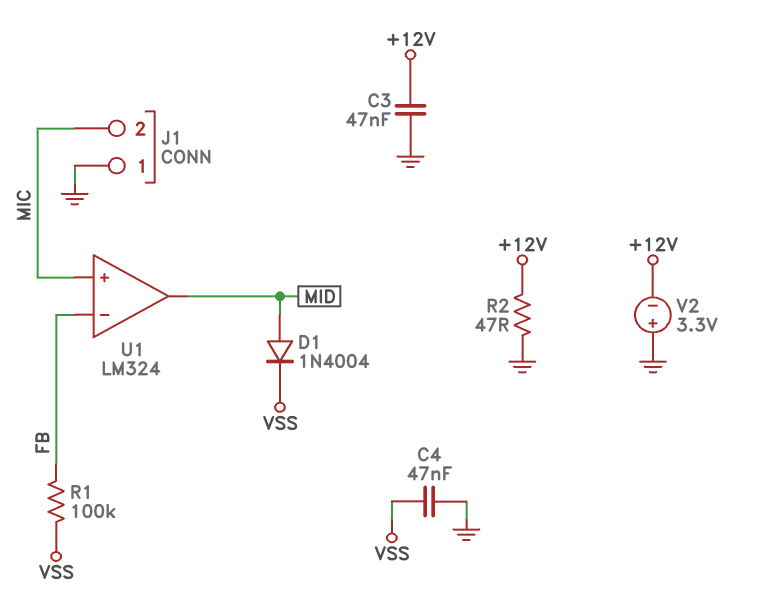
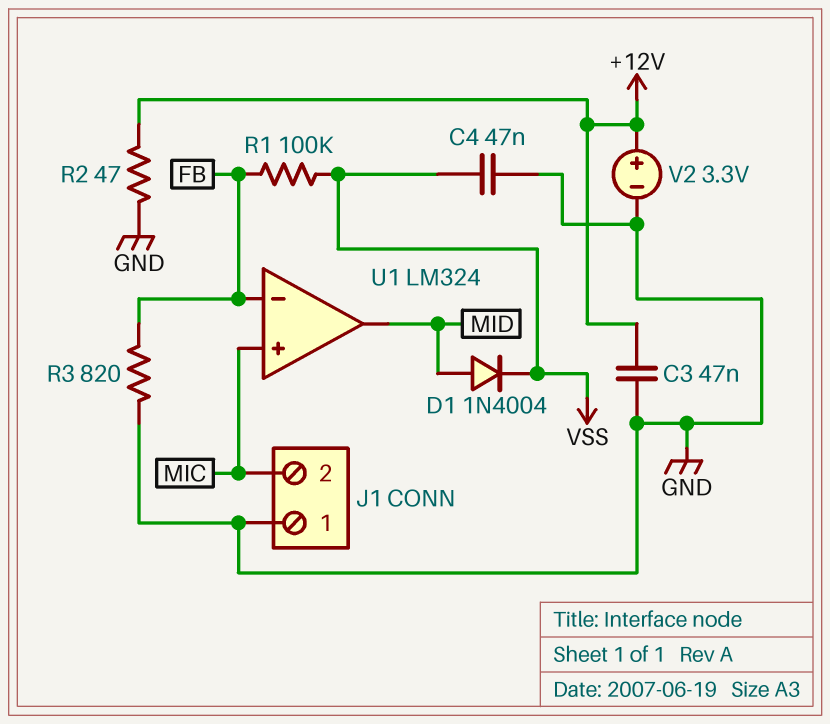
R3: none -> 820 (FB, GND)
V2: 3.3V (plus GND, minus +12V) -> 3.3V (plus +12V, minus GND)

